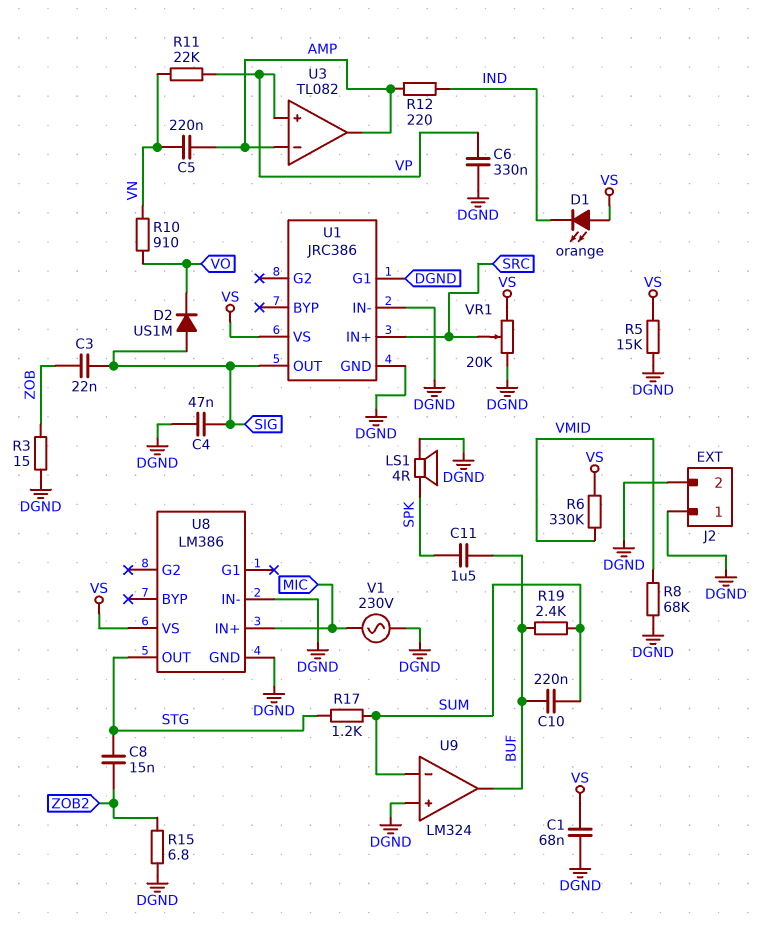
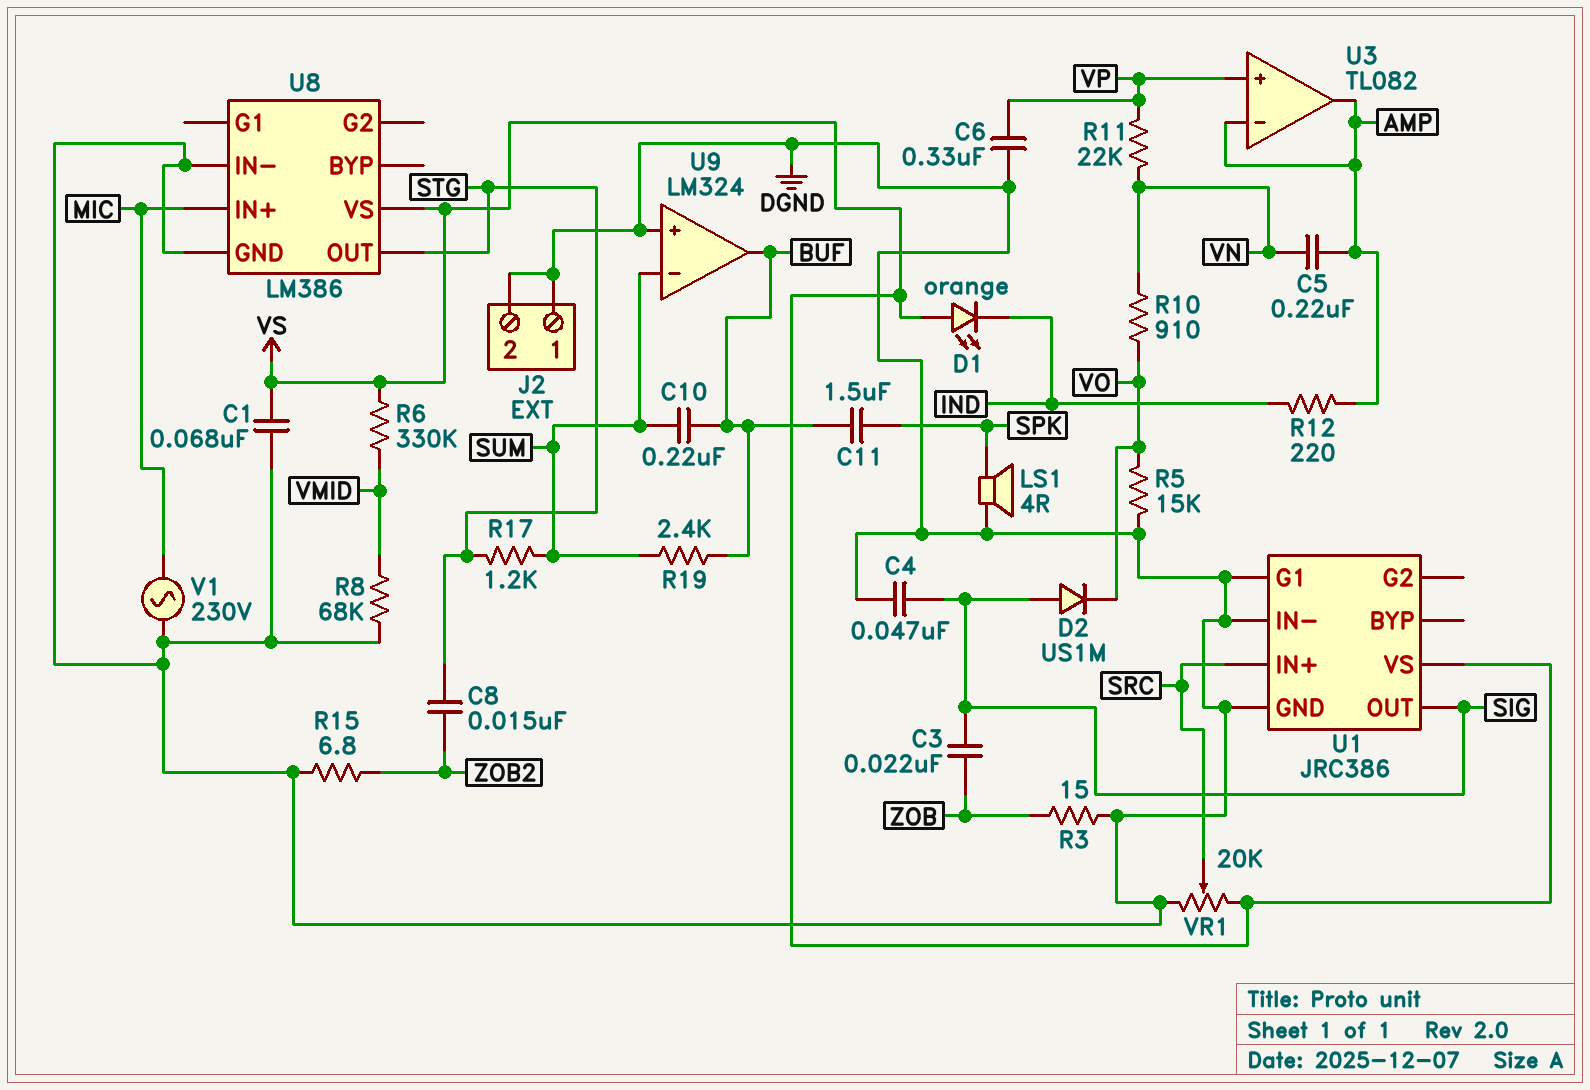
R5: 15k (DGND, VS) -> 15k (DGND, VO)

